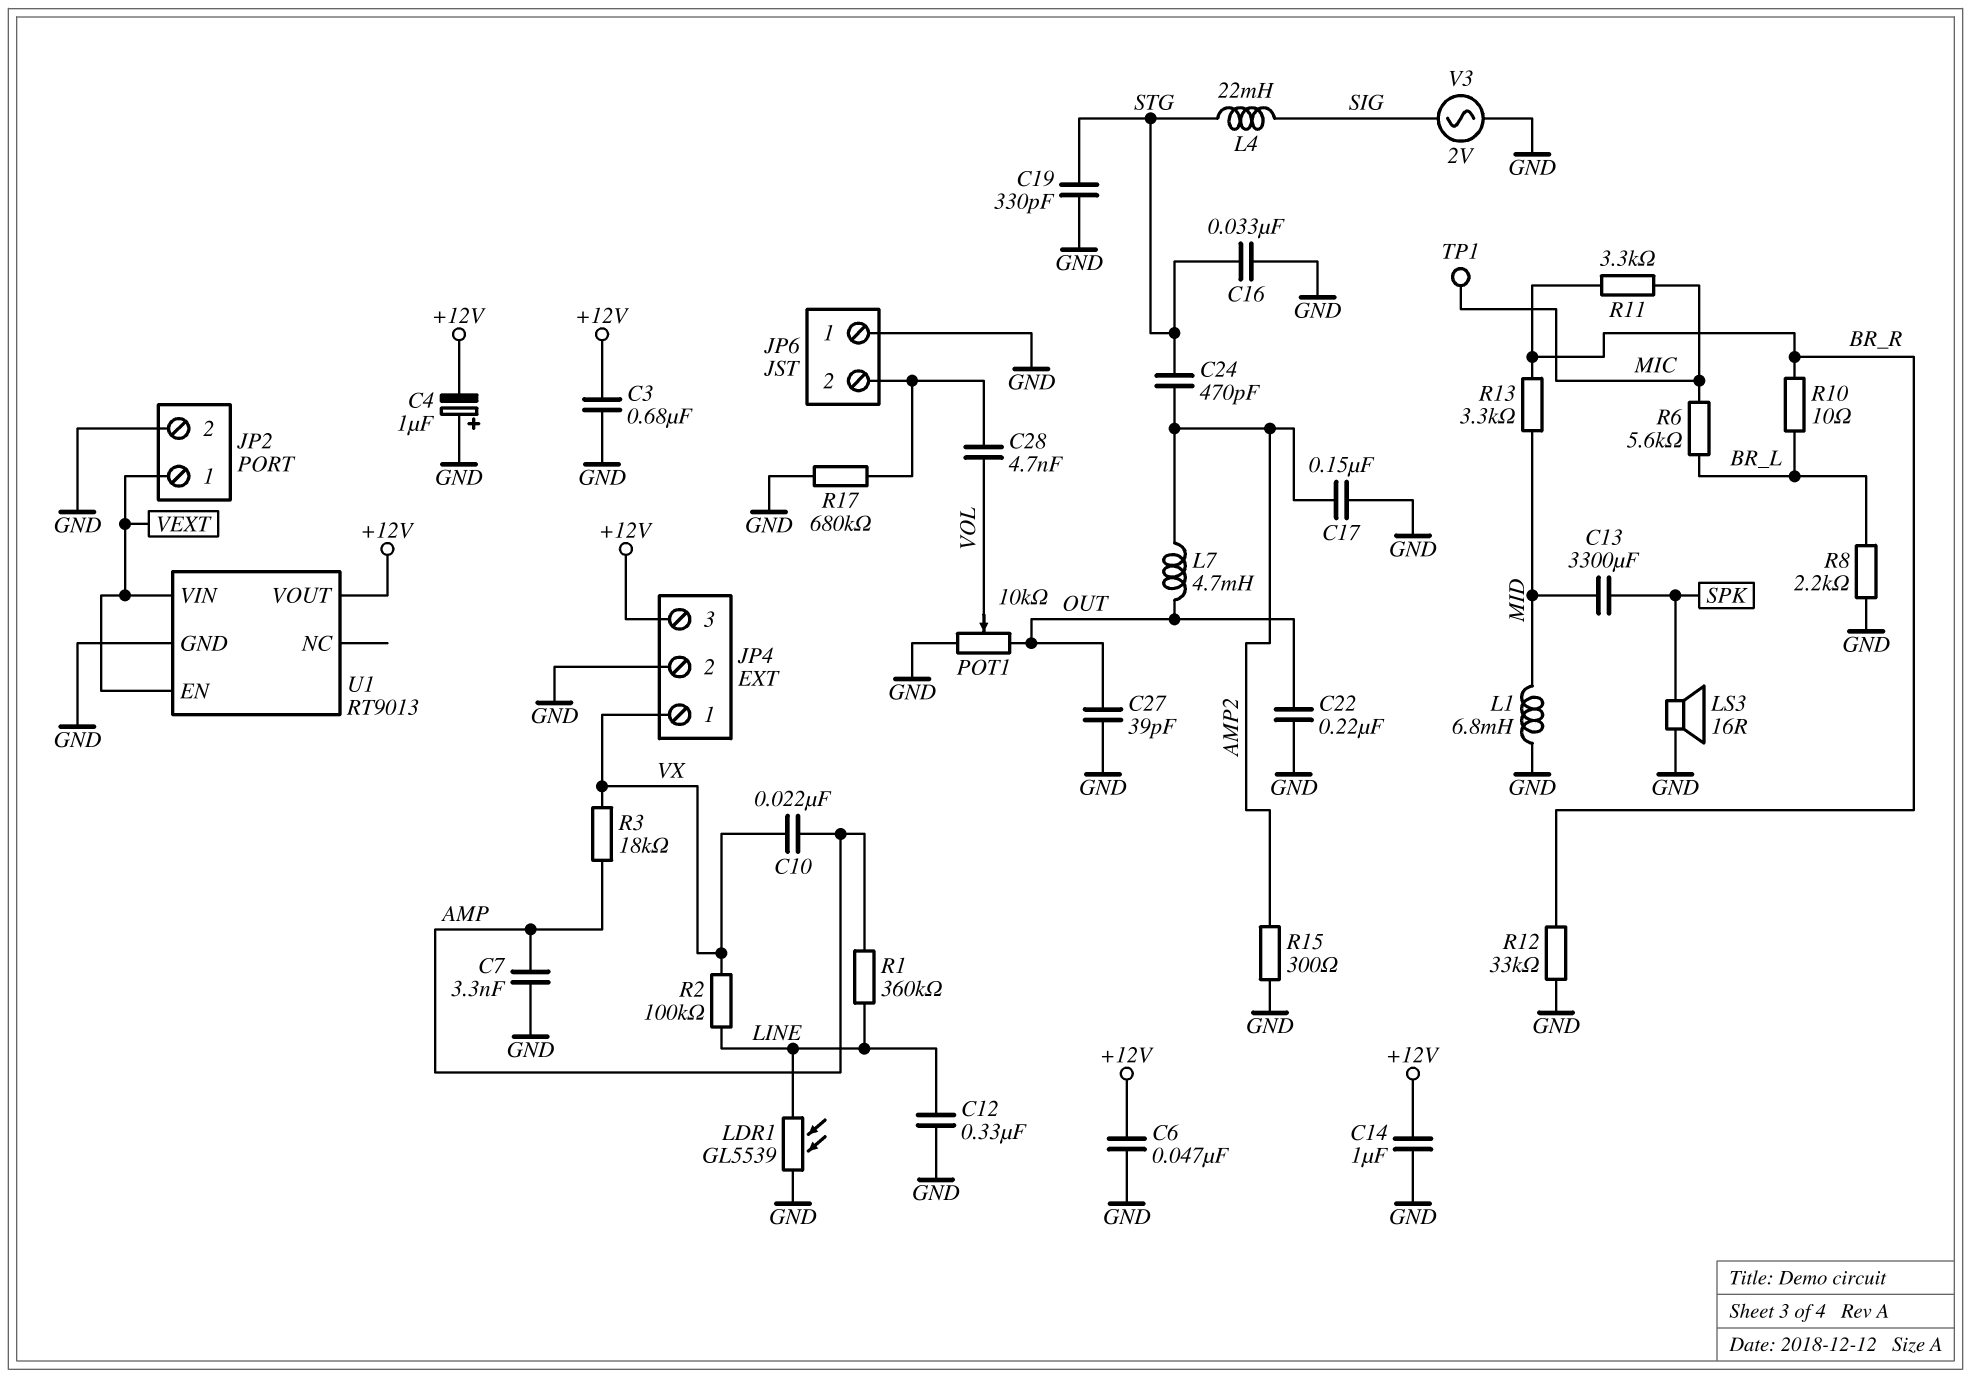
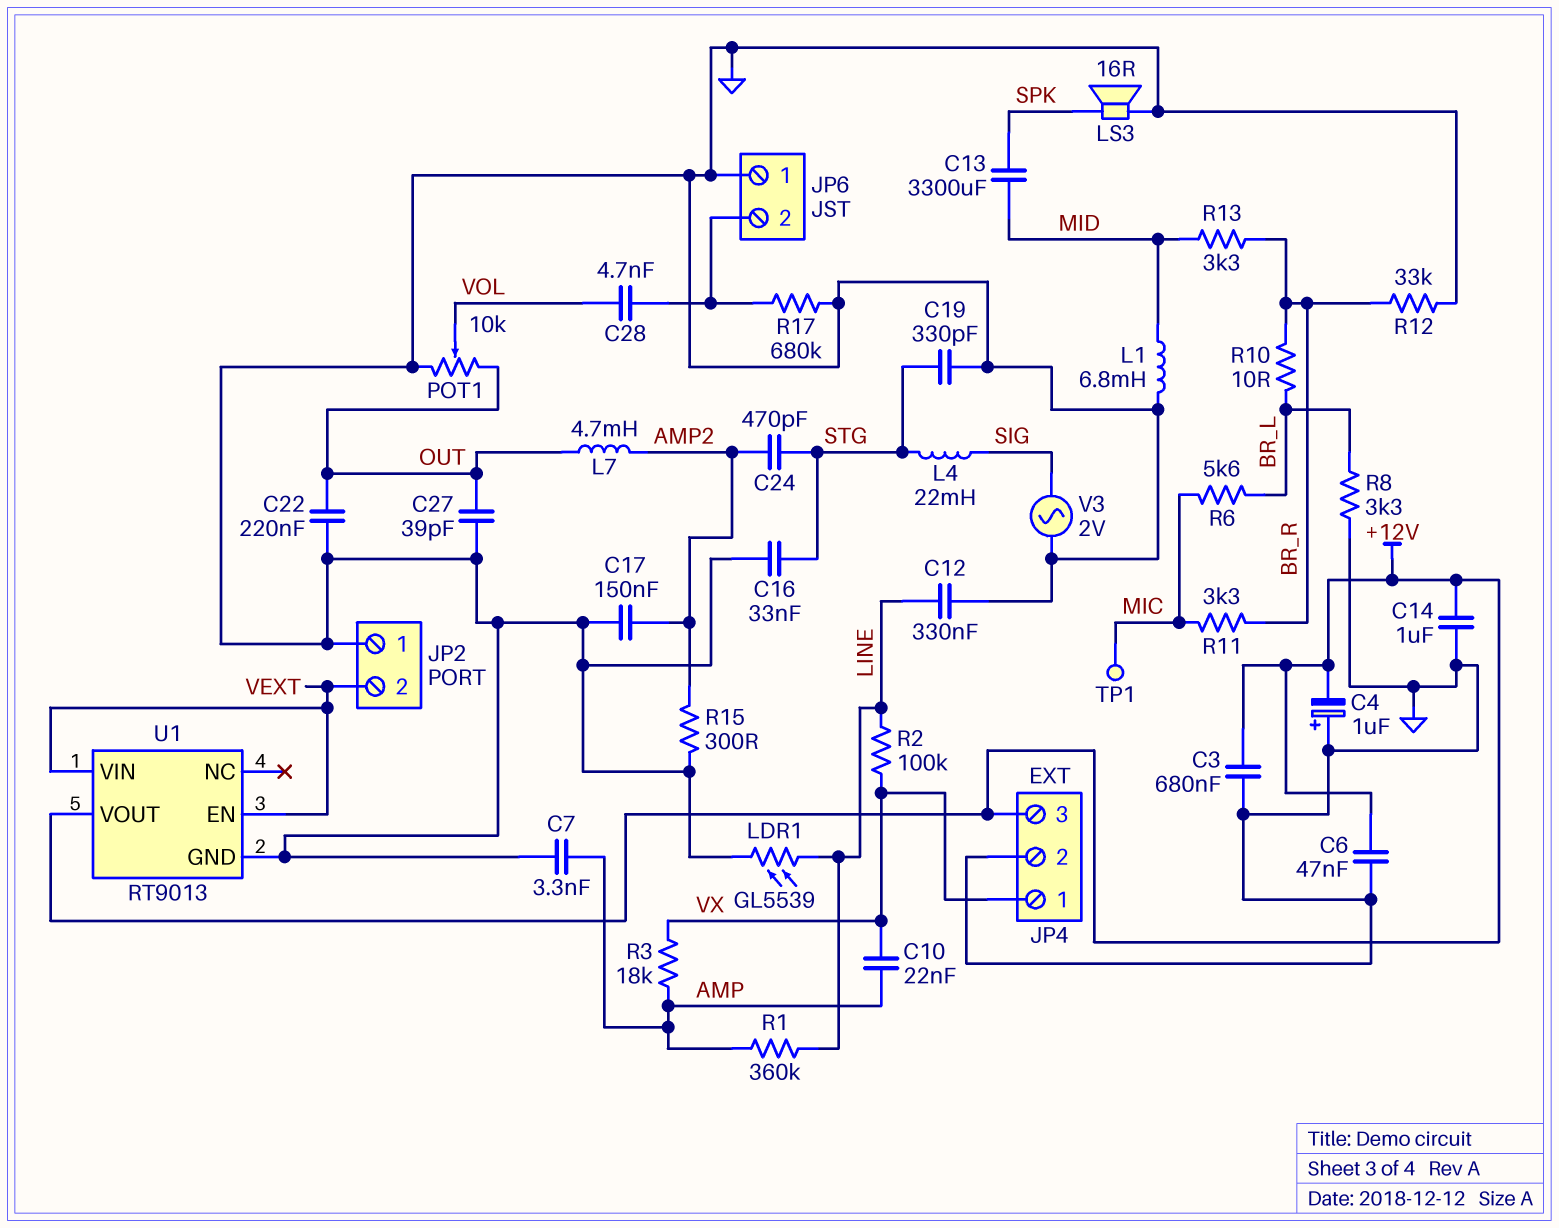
JP2 pin 1: VEXT -> GND
JP2 pin 2: GND -> VEXT
R8: 2.2k (BR_L, GND) -> 3.3k (BR_L, GND)

